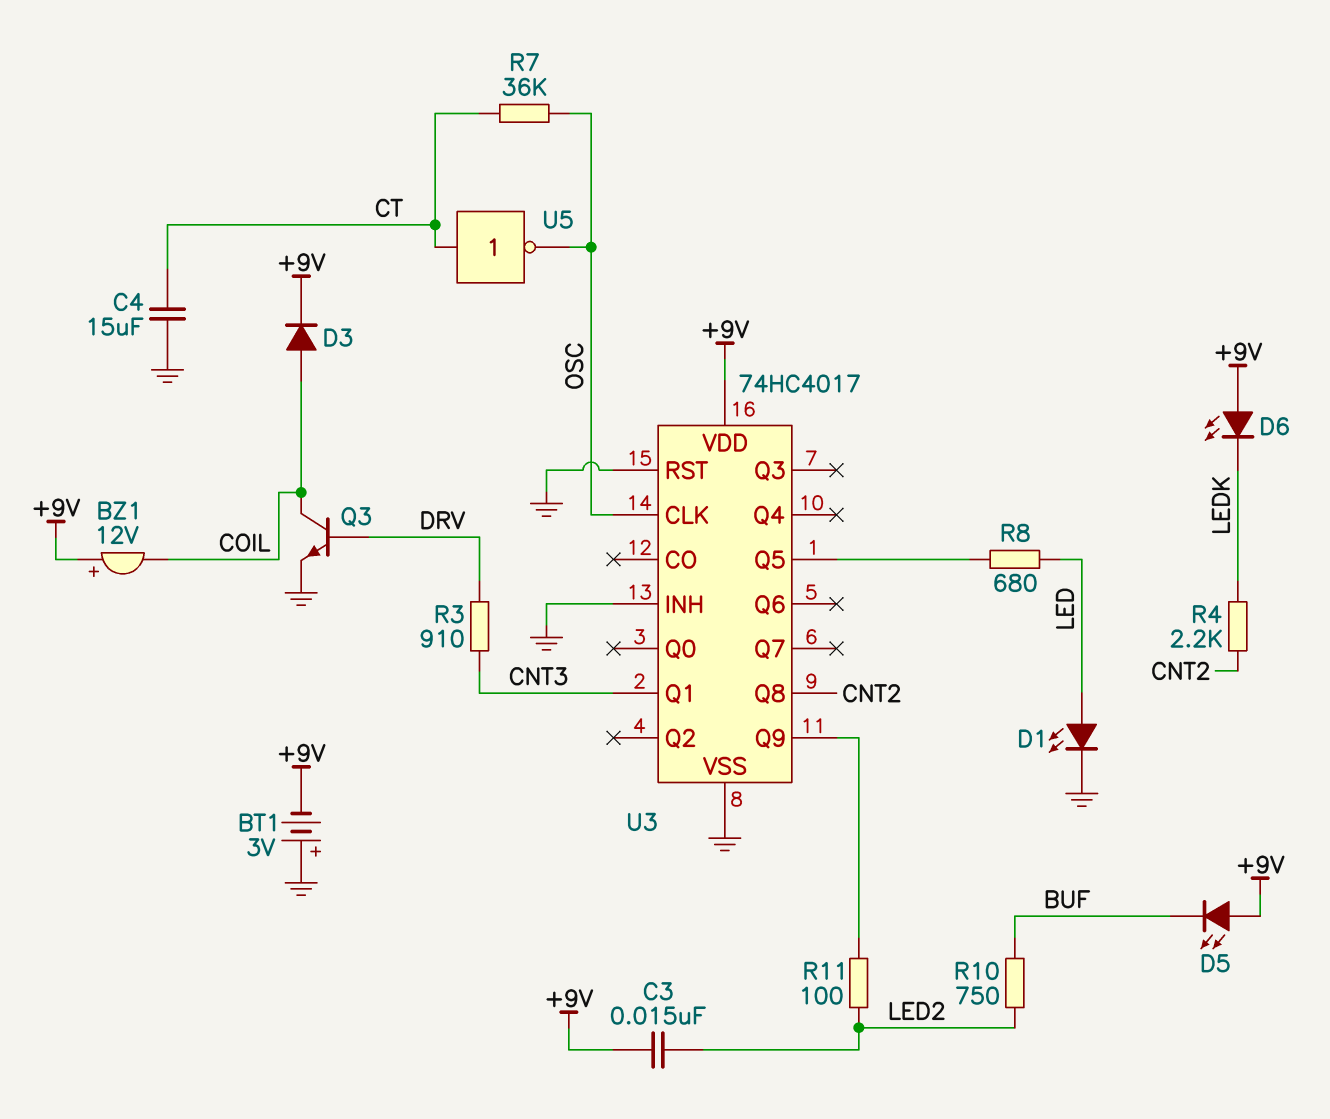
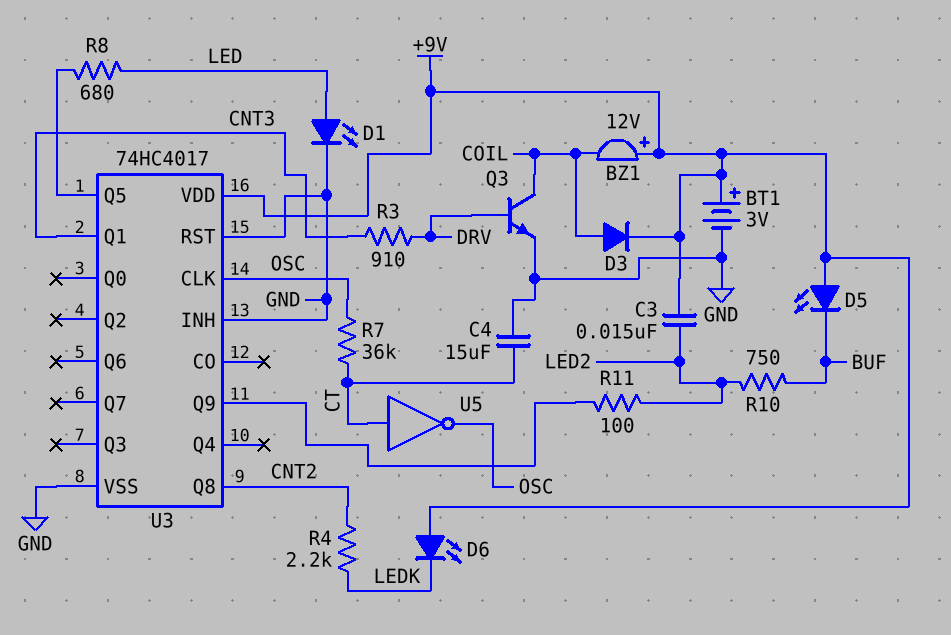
BT1: 3V (plus GND, minus +9V) -> 3V (plus +9V, minus GND)

